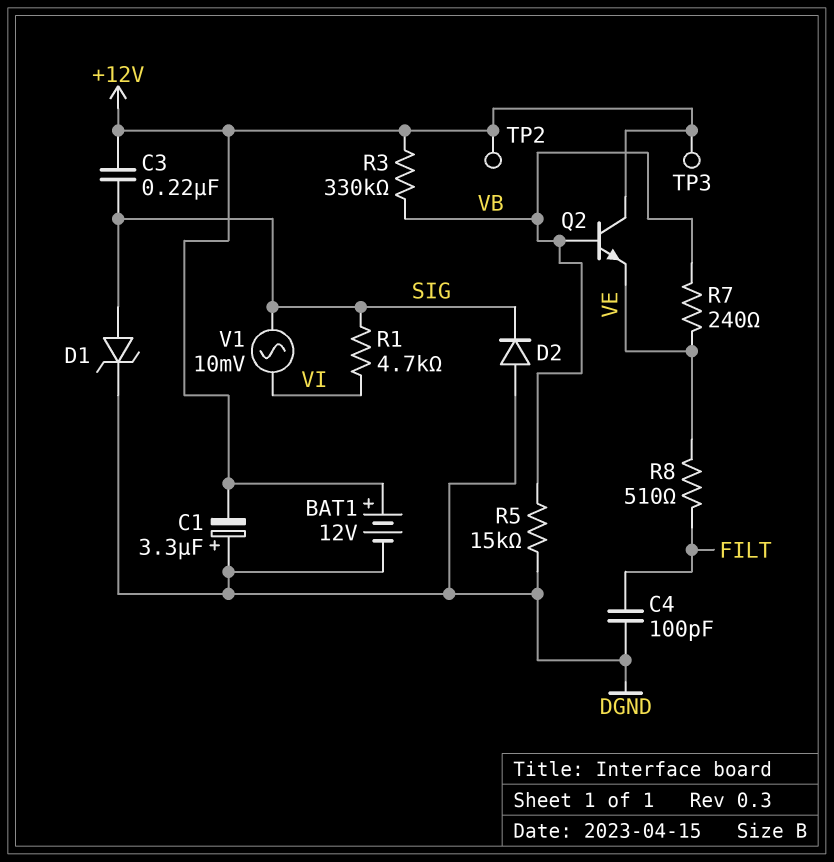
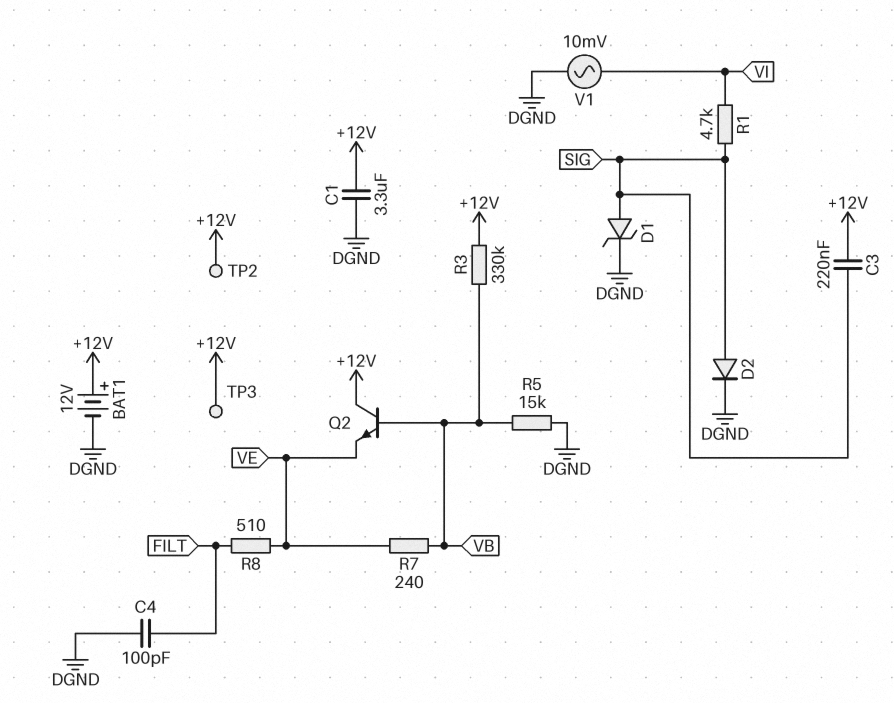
C1: 3.3uF (plus DGND, minus +12V) -> 3.3uF (+12V, DGND)
D2: diode (A DGND, K SIG) -> diode (A SIG, K DGND)
V1: AC 10mV (SIG, VI) -> AC 10mV (DGND, VI)

